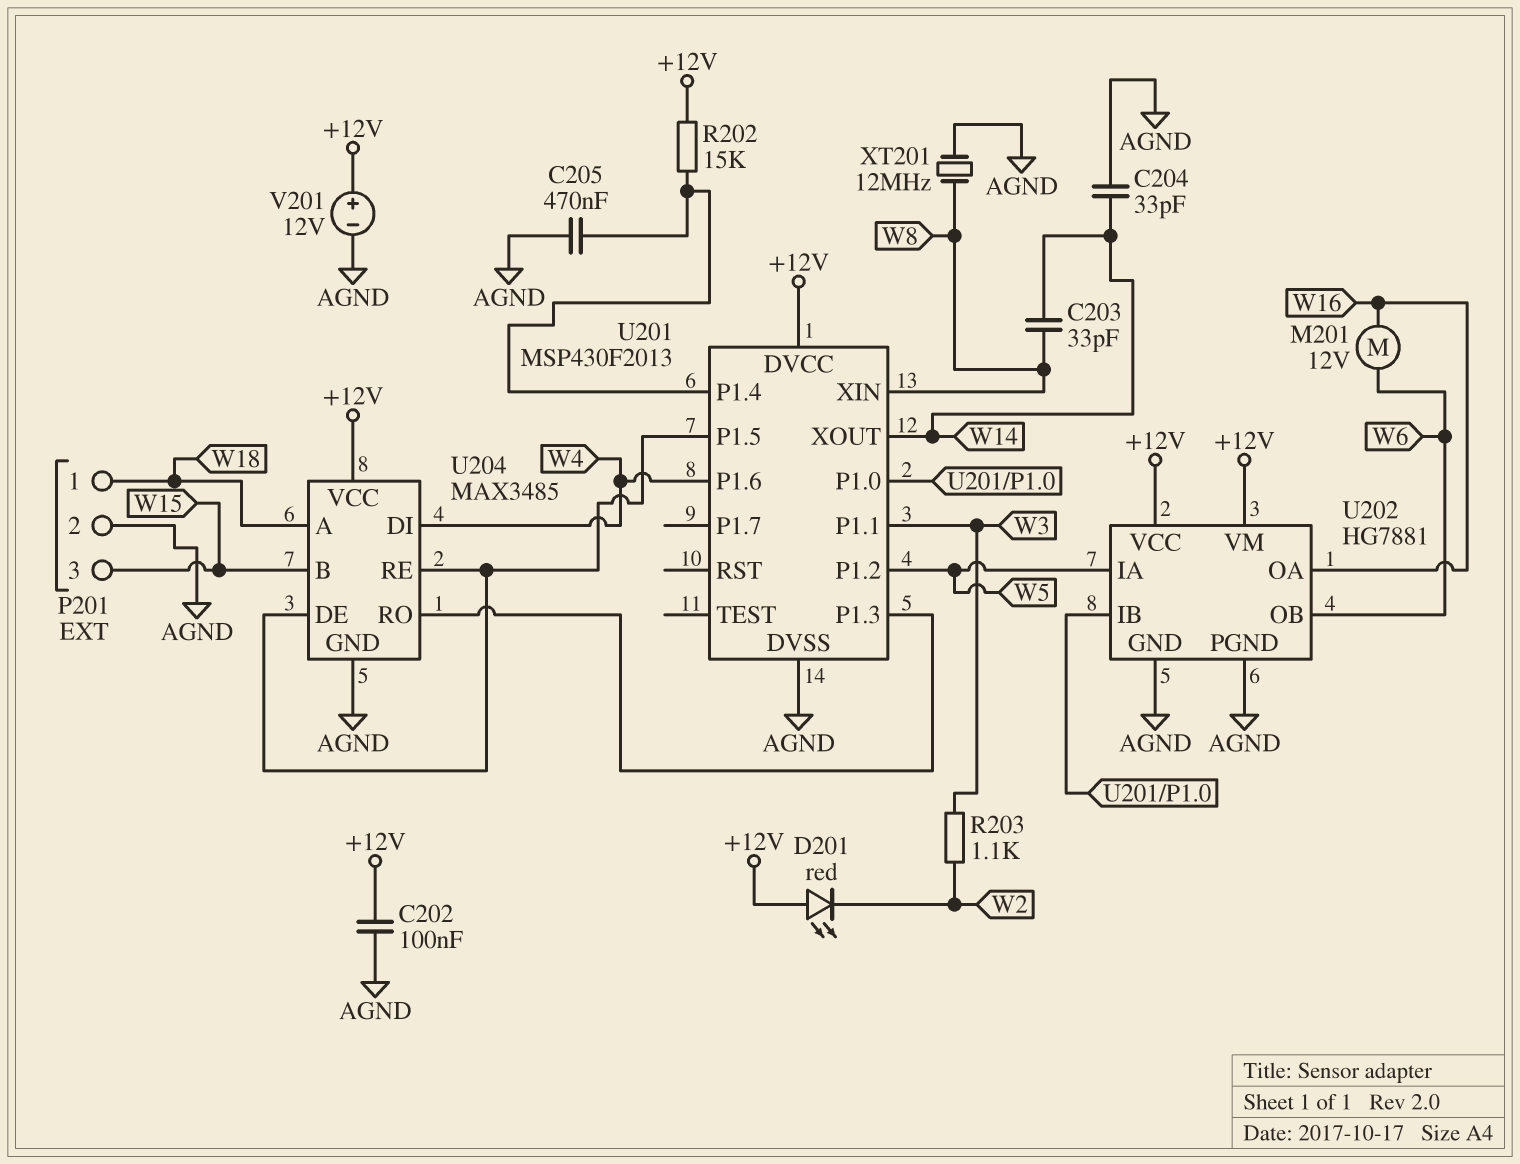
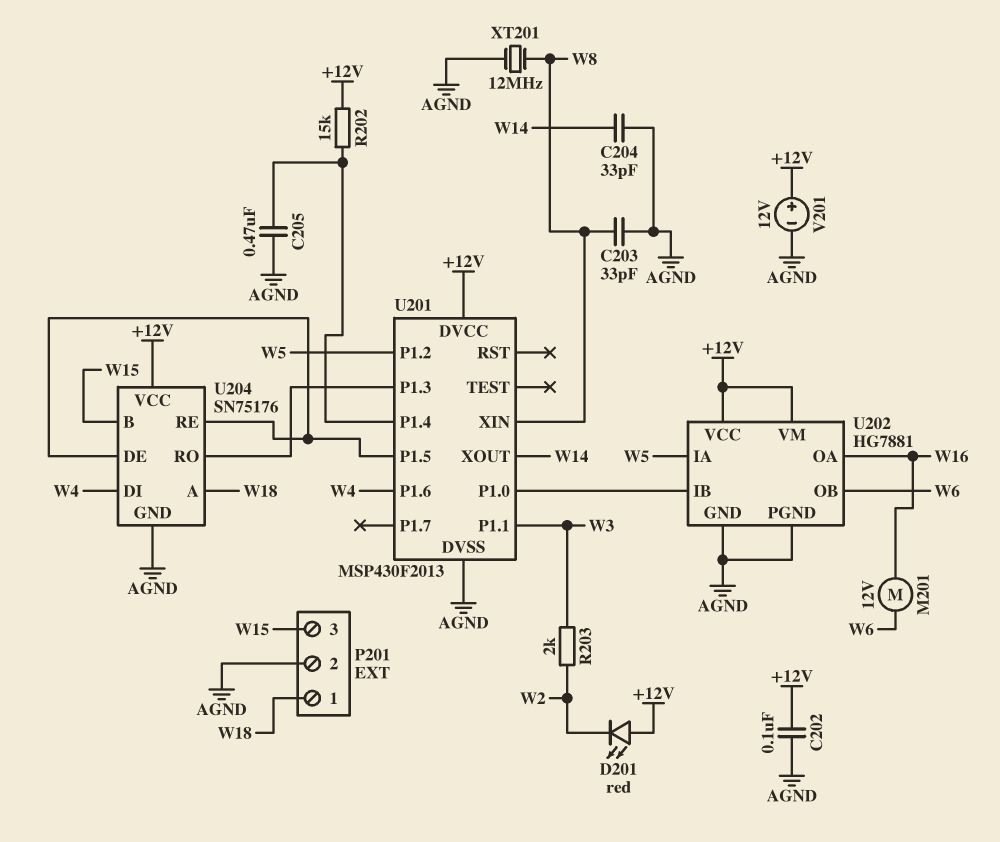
C203: 33pF (W8, W14) -> 33pF (AGND, W8)
R203: 1.1k (W2, W3) -> 2k (W2, W3)
U204: MAX3485 -> SN75176

